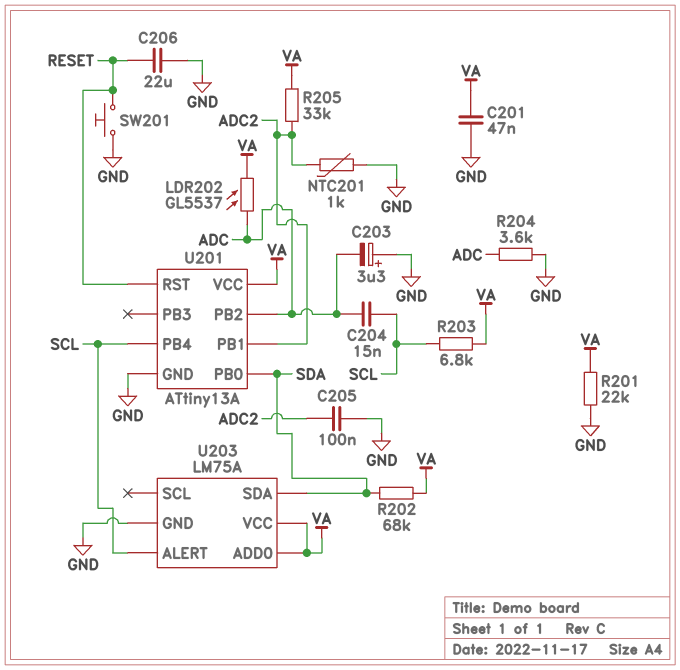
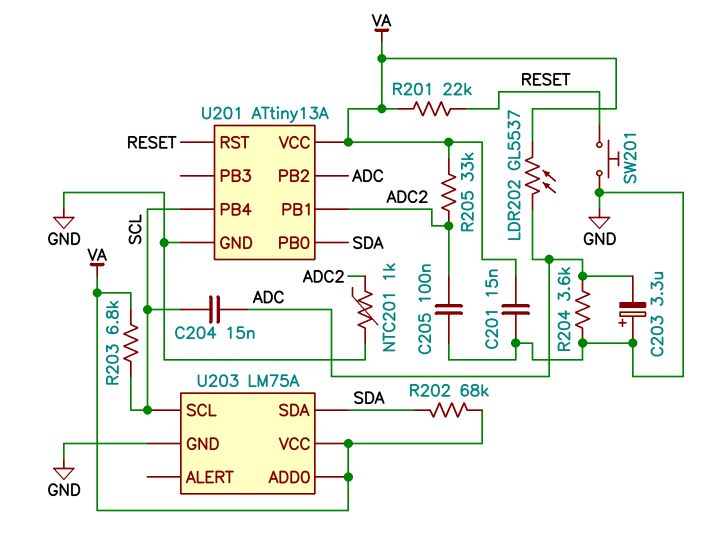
C201: 47nF (GND, VA) -> 15nF (GND, VA)
C206: 22uF (GND, RESET) -> none
R201: 22k (GND, VA) -> 22k (RESET, VA)
U203 pin ALERT: SCL -> none
U203 pin SCL: none -> SCL

